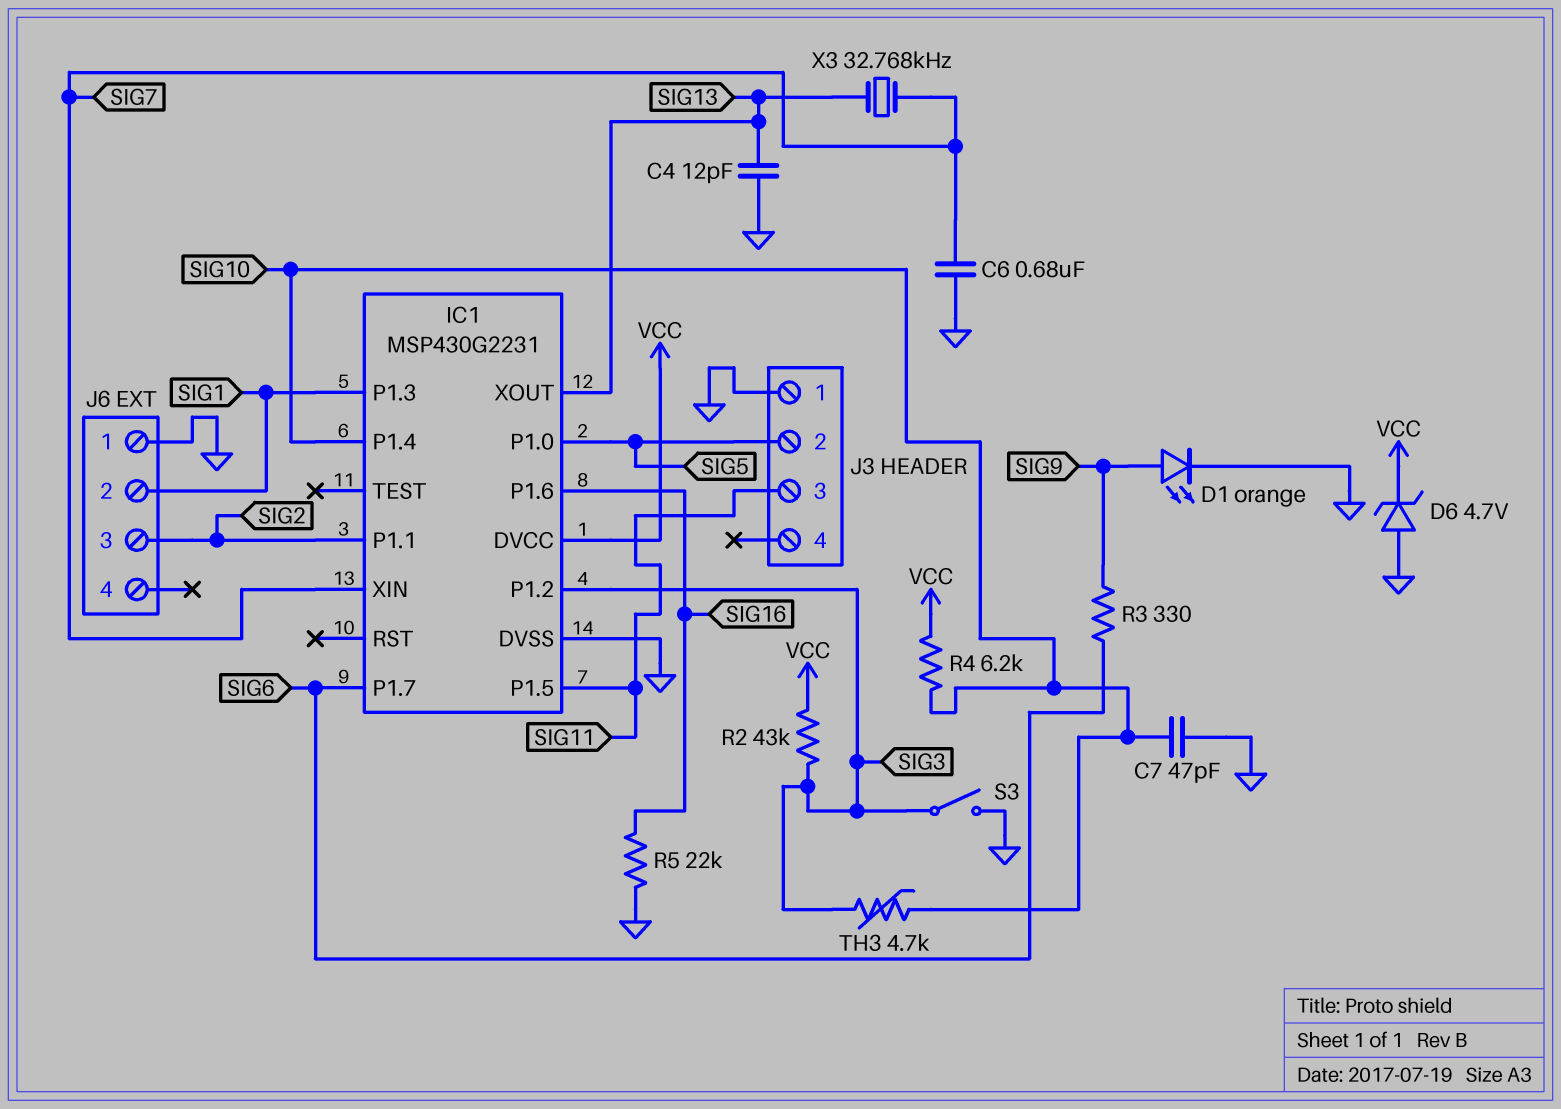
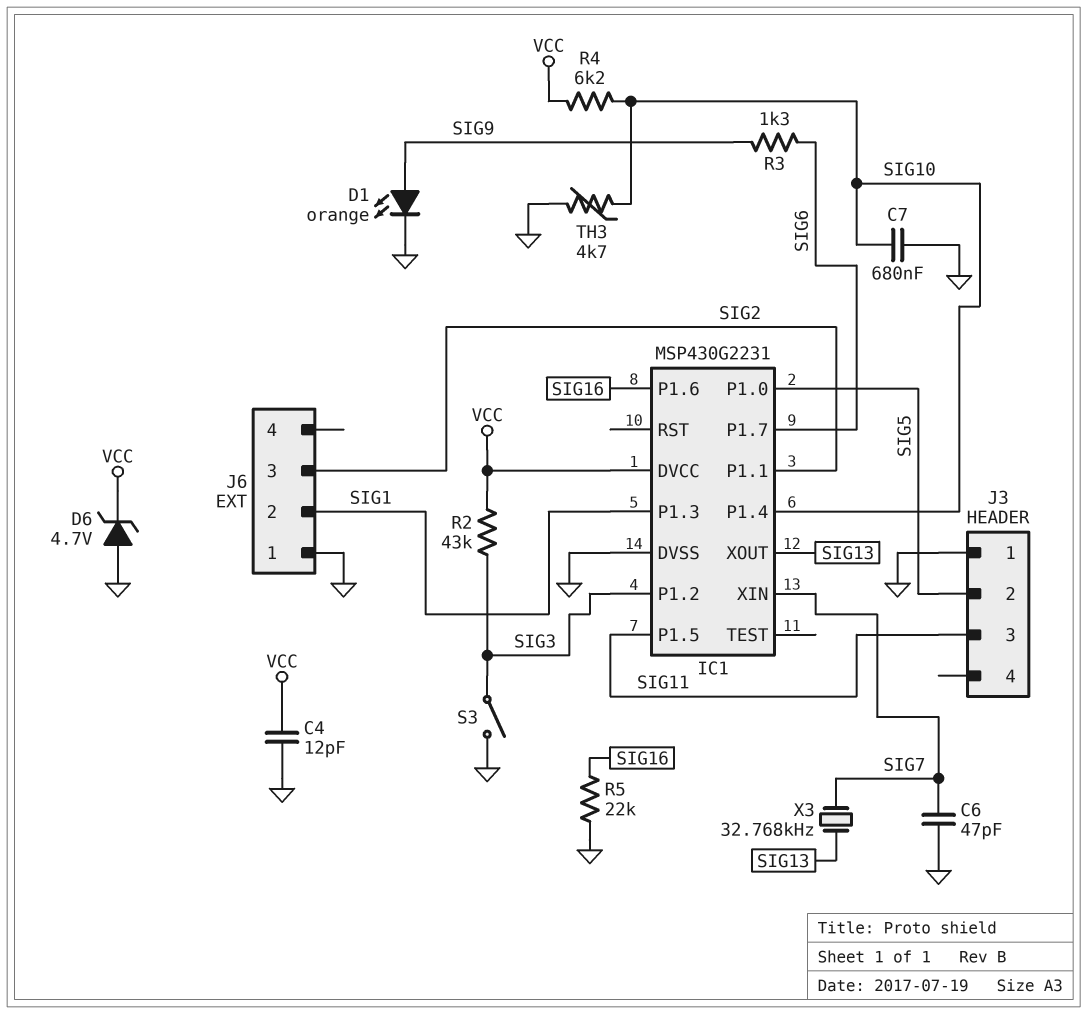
C4: 12pF (GND, SIG13) -> 12pF (GND, VCC)
C6: 680nF (GND, SIG7) -> 47pF (GND, SIG7)
C7: 47pF (GND, SIG10) -> 680nF (GND, SIG10)
R3: 330 (SIG6, SIG9) -> 1.3k (SIG6, SIG9)
TH3: 4.7k (SIG3, SIG10) -> 4.7k (GND, SIG10)

